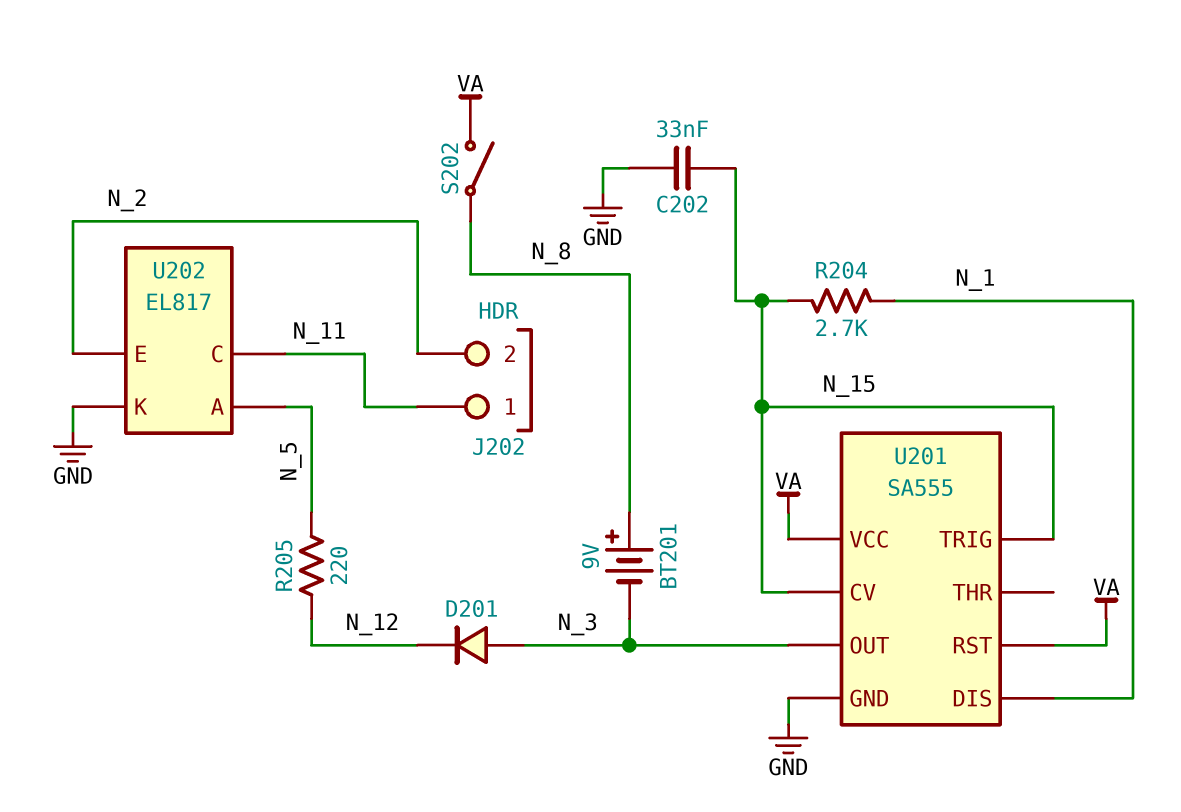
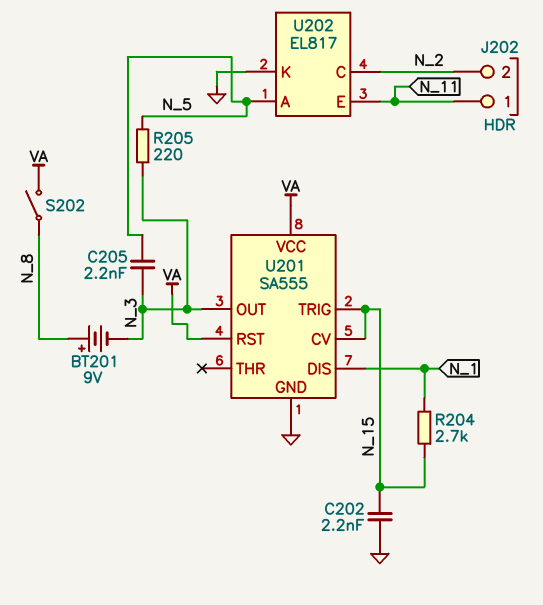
C202: 33nF (GND, N_15) -> 2.2nF (GND, N_15)
C205: none -> 2.2nF (N_3, N_5)
D201: diode (A N_3, K N_12) -> none
R205: 220 (N_5, N_12) -> 220 (N_3, N_5)
U202 pin C: N_11 -> N_2
U202 pin E: N_2 -> N_11

